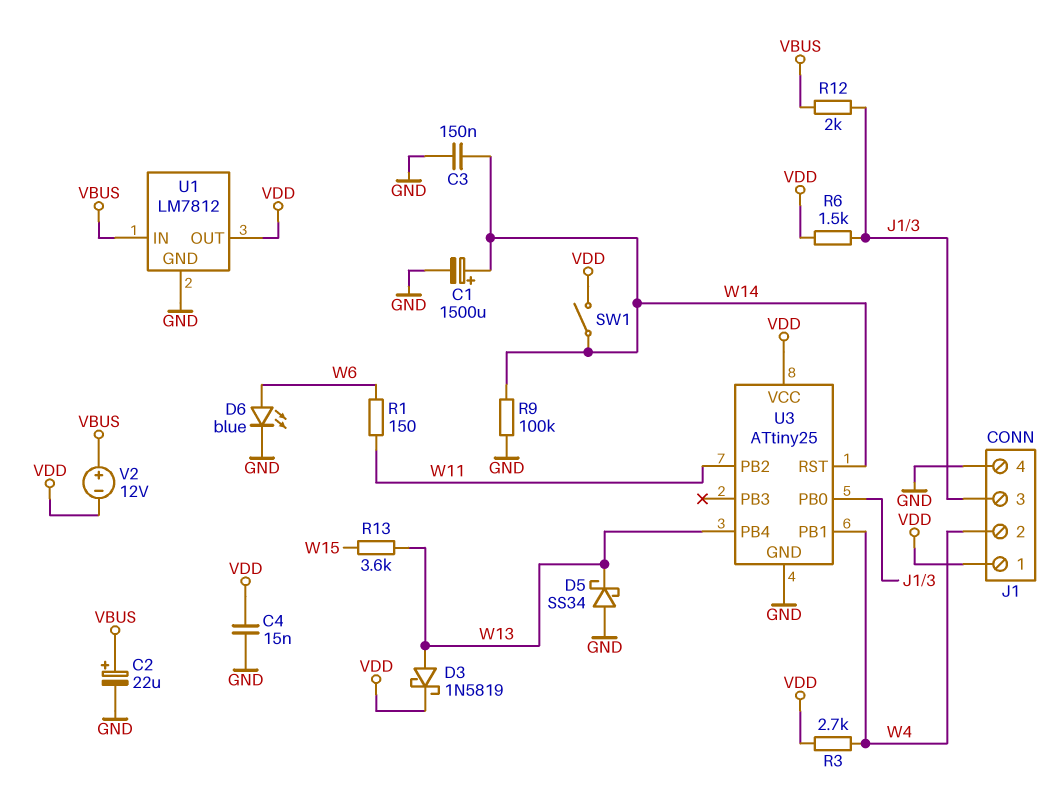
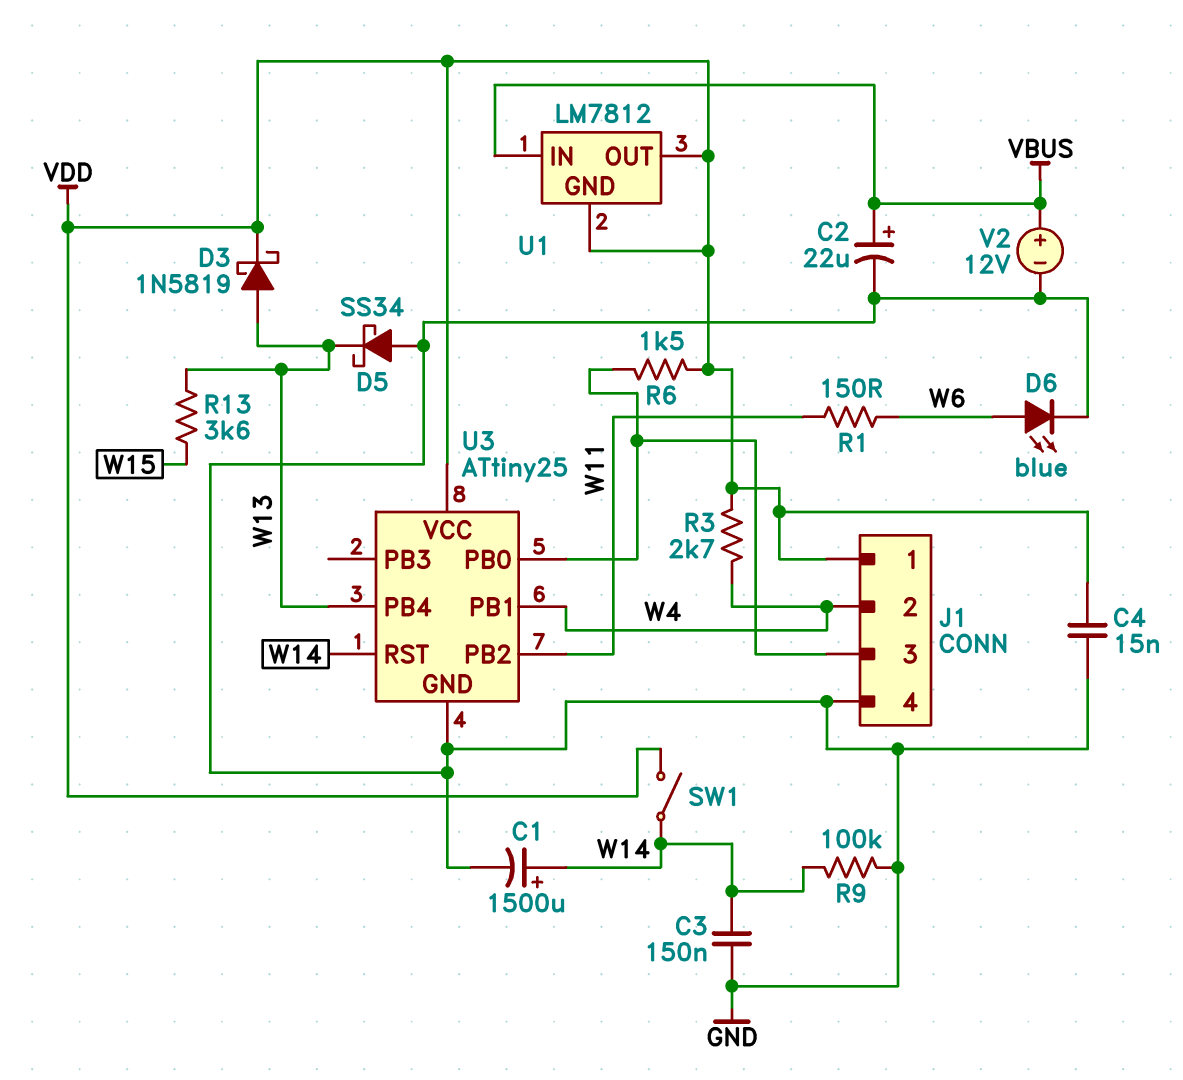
R12: 2k (J1/3, VBUS) -> none
U1 pin GND: GND -> VDD
V2: 12V (plus VBUS, minus VDD) -> 12V (plus VBUS, minus GND)

